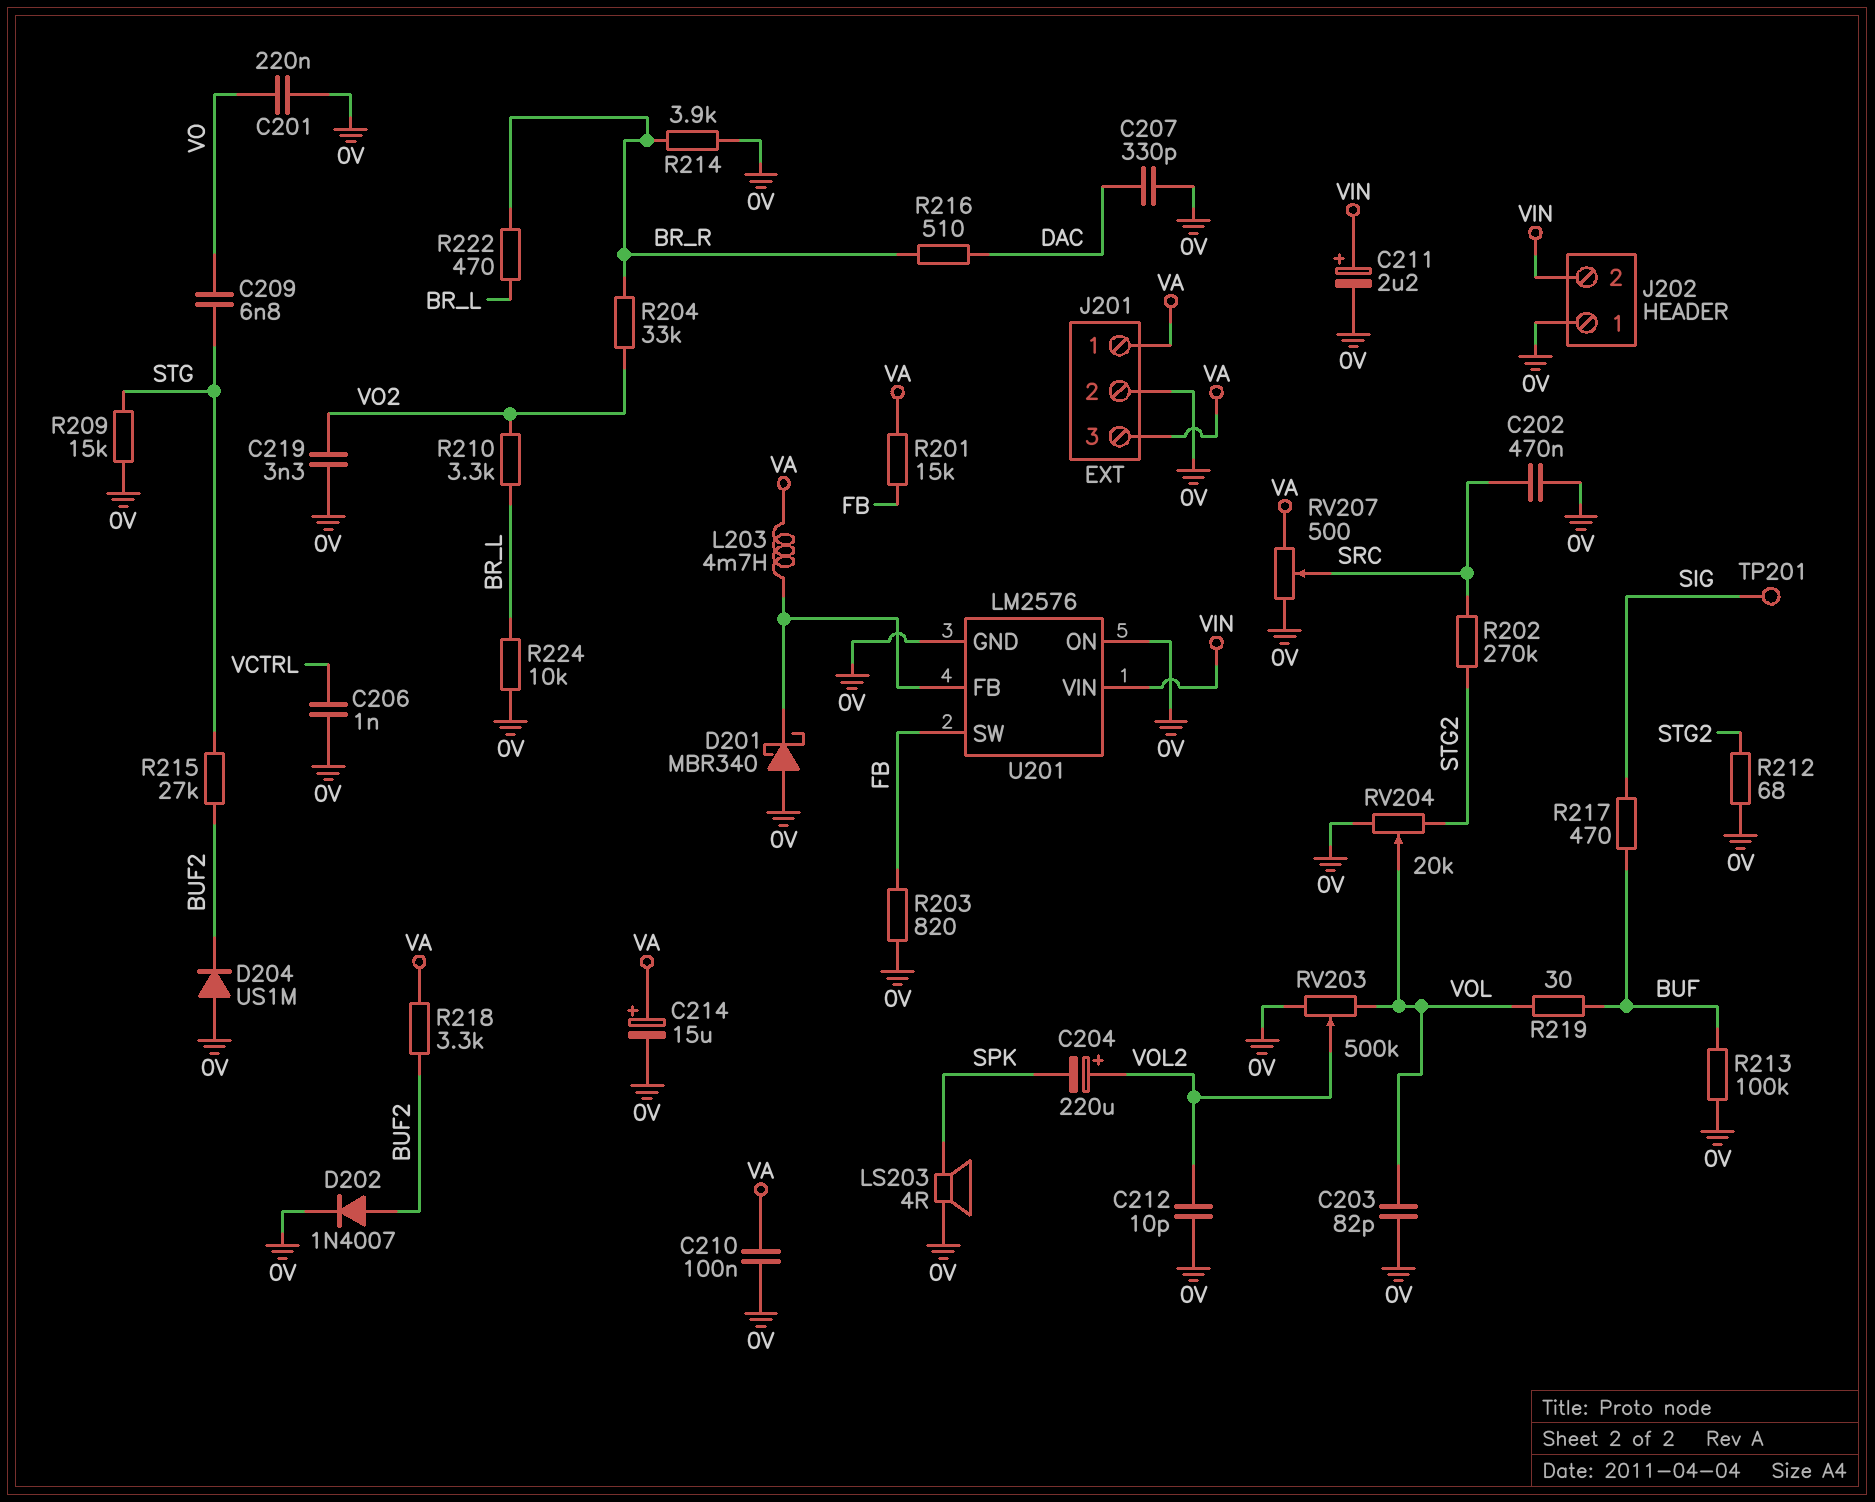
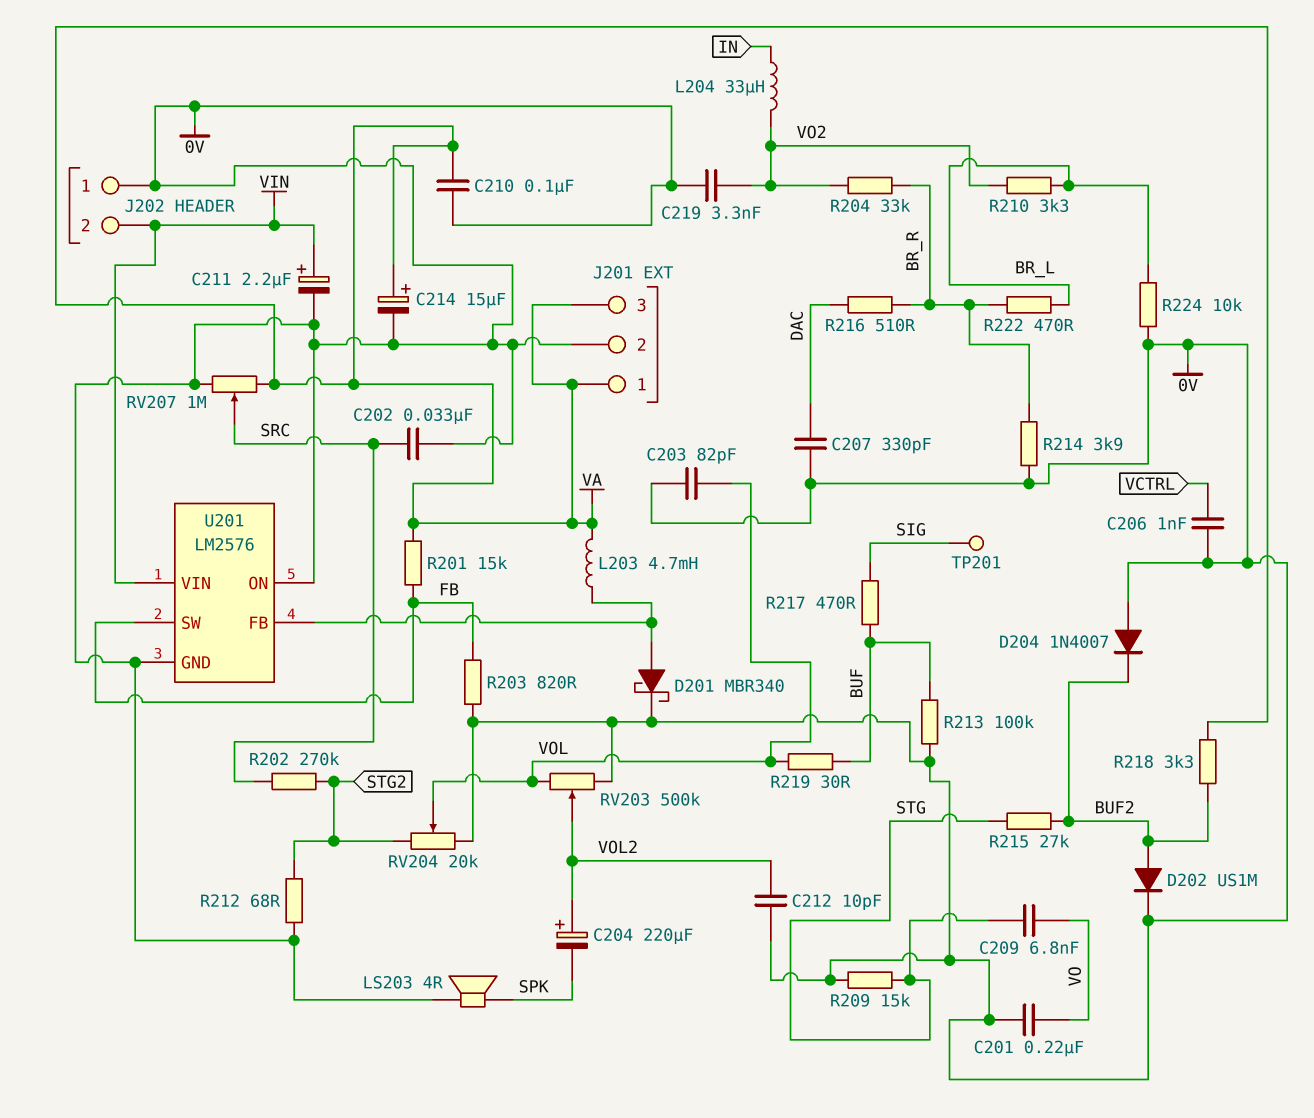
C202: 470nF (0V, SRC) -> 33nF (0V, SRC)
D201: schottky MBR340 (A 0V, K U201/FB) -> schottky MBR340 (A U201/FB, K 0V)
D202: diode 1N4007 (A BUF2, K 0V) -> diode US1M (A BUF2, K 0V)
D204: diode US1M (A 0V, K BUF2) -> diode 1N4007 (A 0V, K BUF2)
L204: none -> 33uH (IN, VO2)
RV207: 500 (0V, VA, wiper SRC) -> 1M (0V, VA, wiper SRC)

